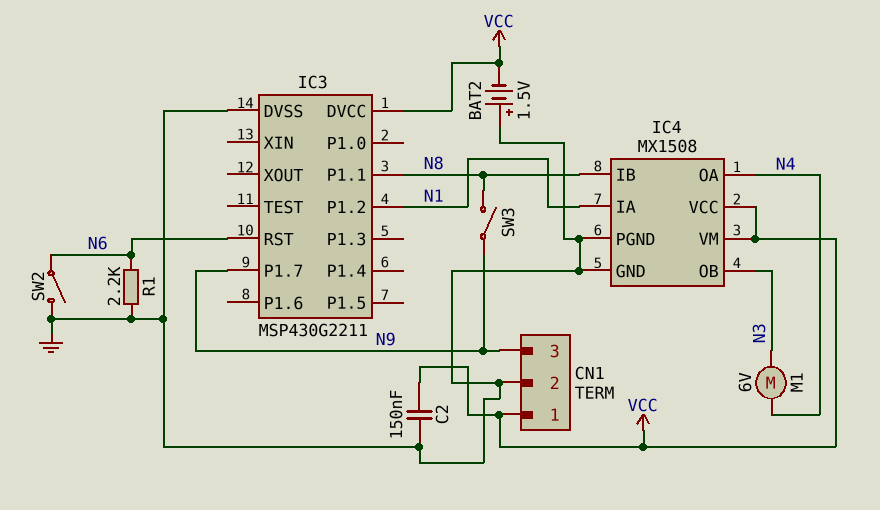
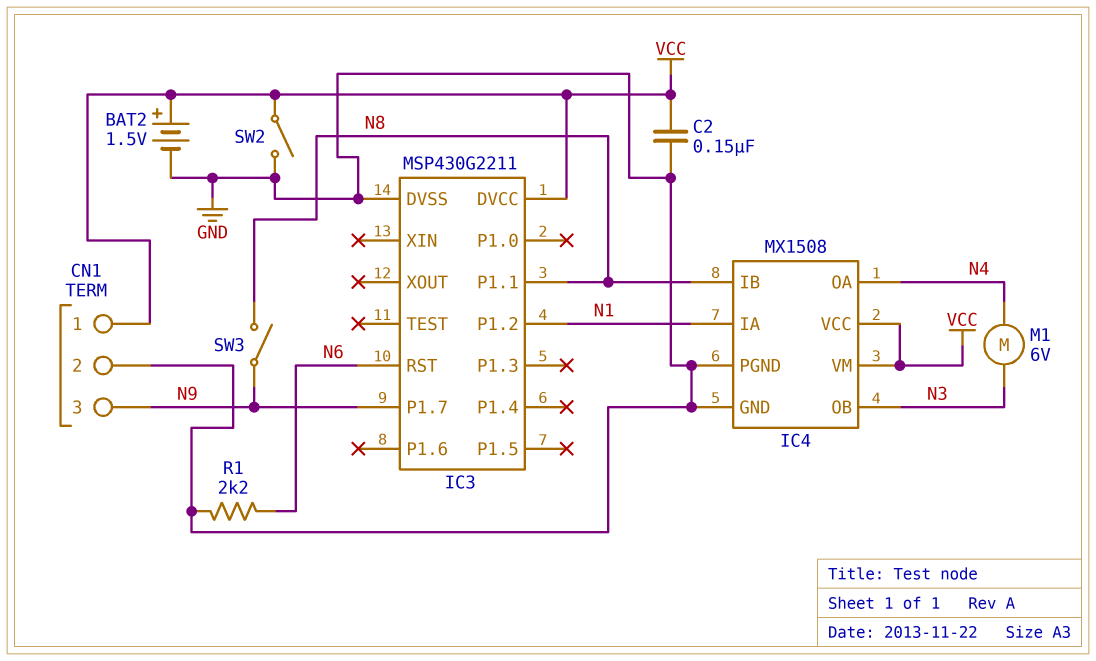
BAT2: 1.5V (plus GND, minus VCC) -> 1.5V (plus VCC, minus GND)
SW2: switch (GND, N6) -> switch (GND, VCC)

